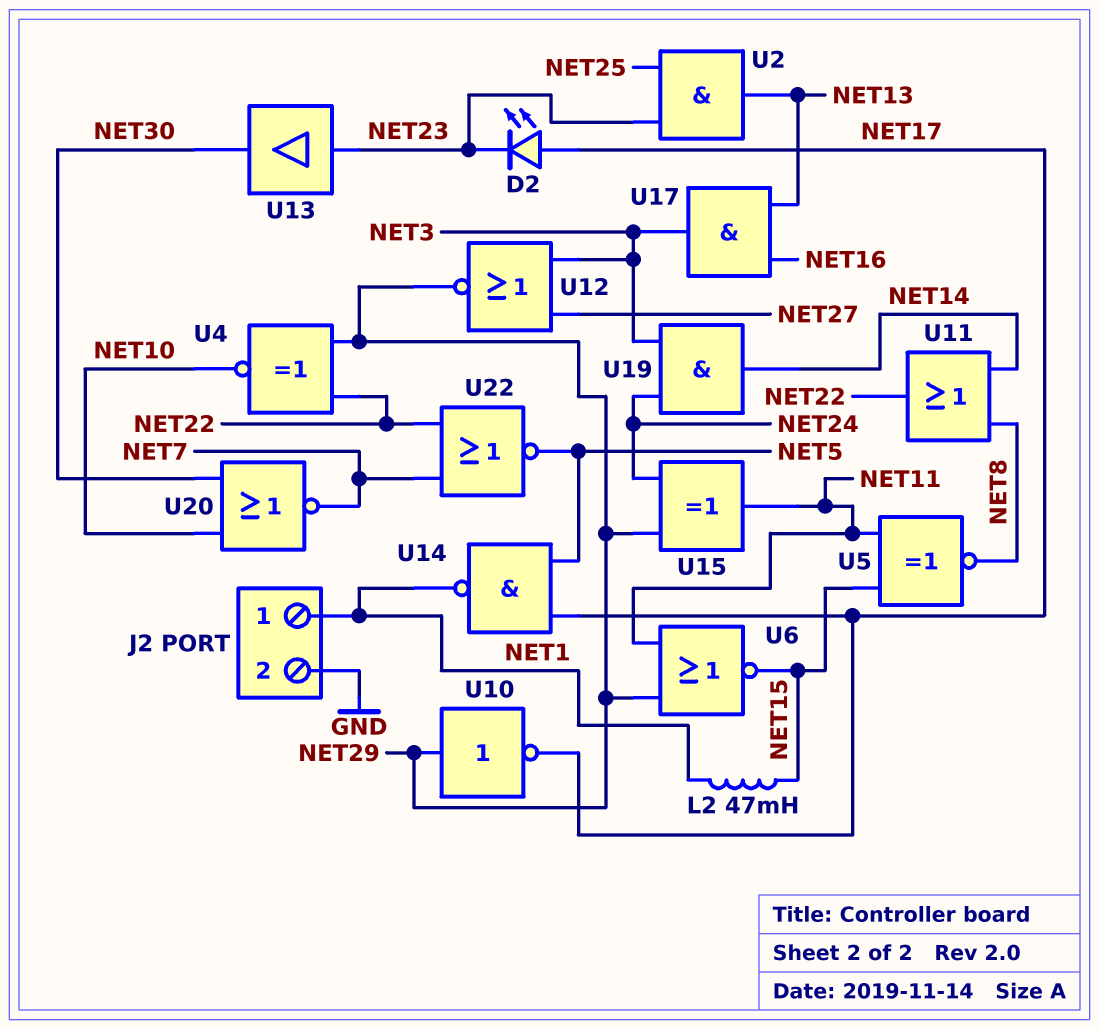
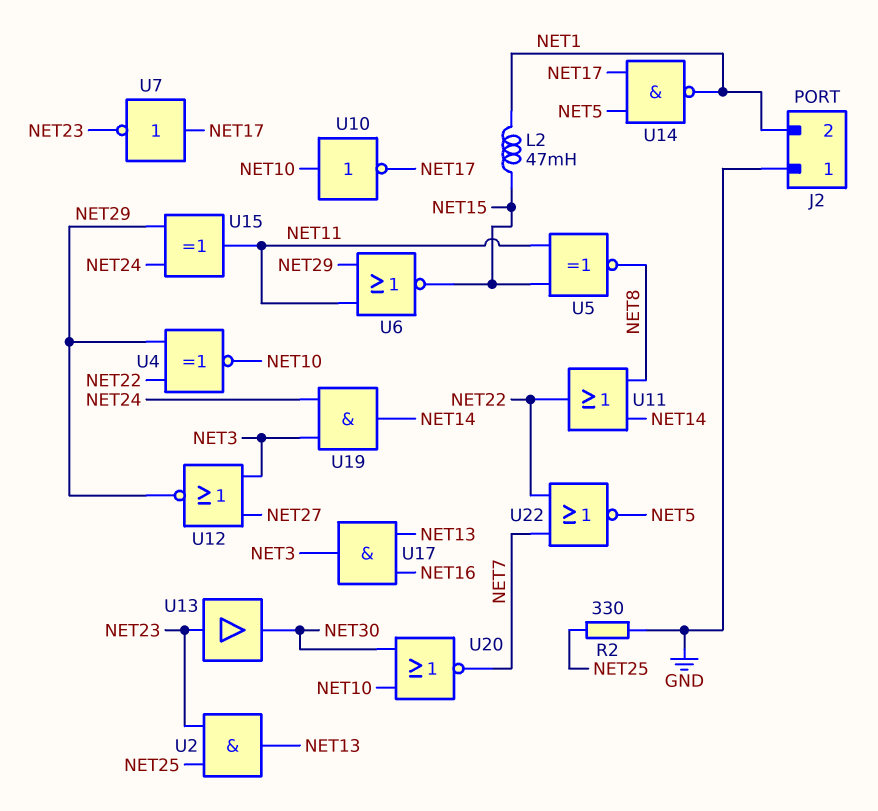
D2: LED (A NET17, K NET23) -> none
J2 pin 1: NET1 -> GND
J2 pin 2: GND -> NET1
R2: none -> 330 (GND, NET25)
U7: none -> NOT (in NET17, out NET23)
U10: NOT (in NET29, out NET17) -> NOT (in NET10, out NET17)

